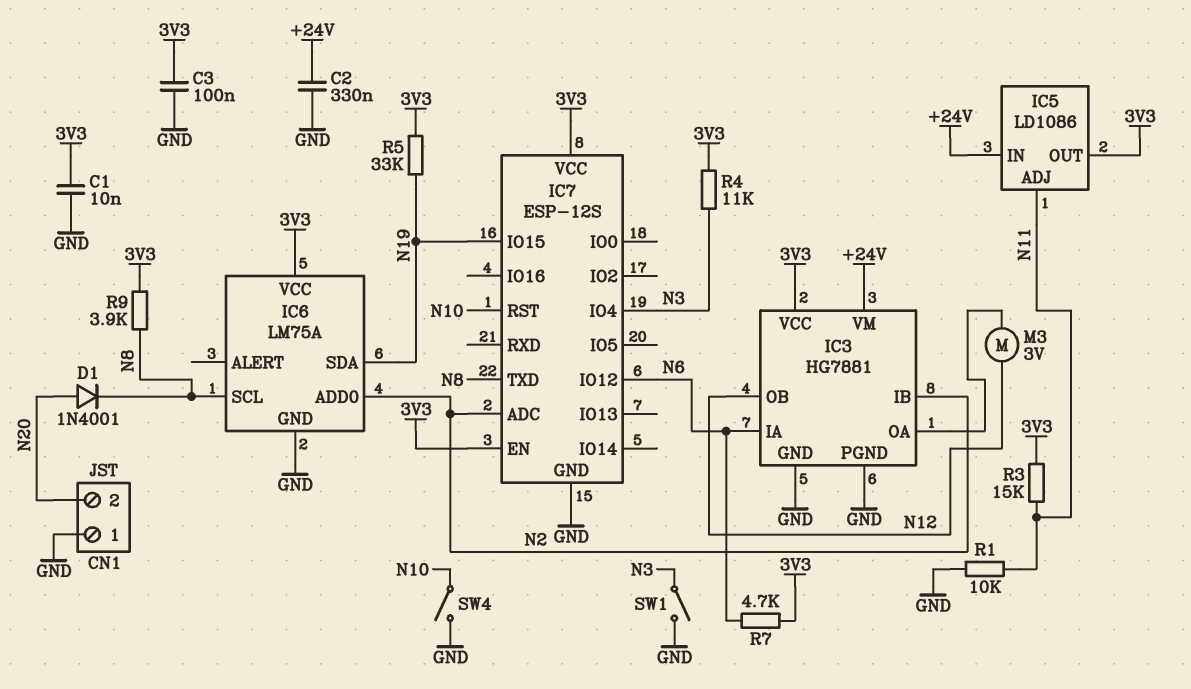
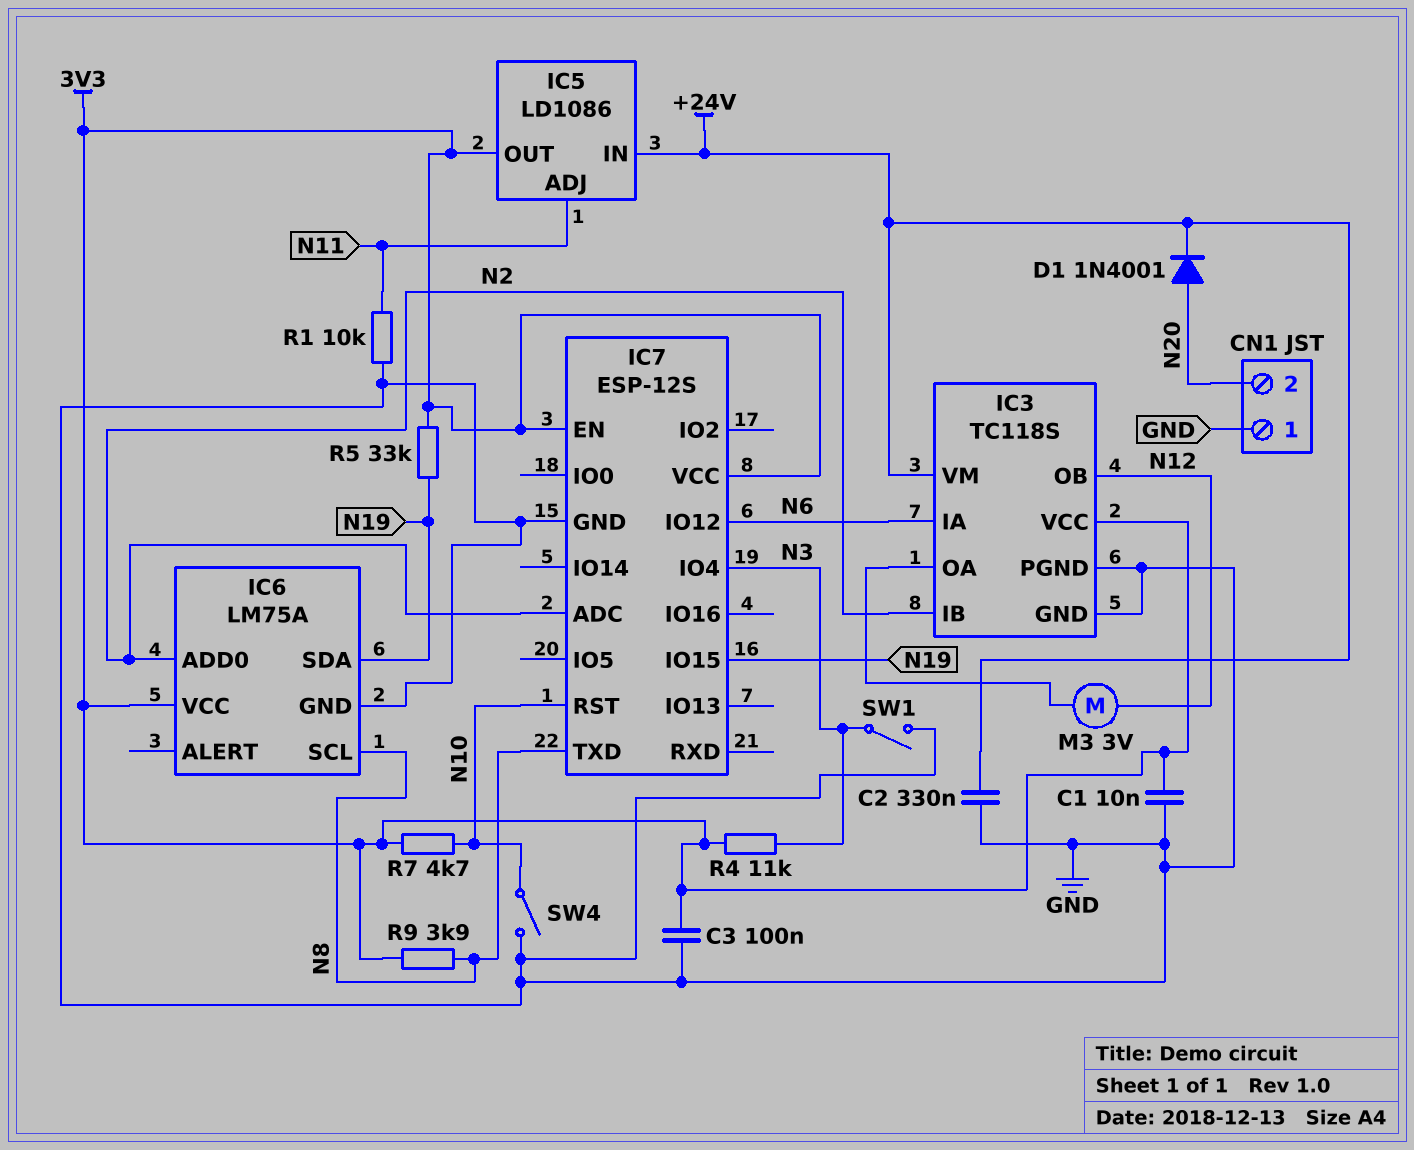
D1: diode 1N4001 (A N20, K N8) -> diode 1N4001 (A N20, K +24V)
IC3: HG7881 -> TC118S
R3: 15k (3V3, N11) -> none
R7: 4.7k (3V3, N6) -> 4.7k (3V3, N10)

